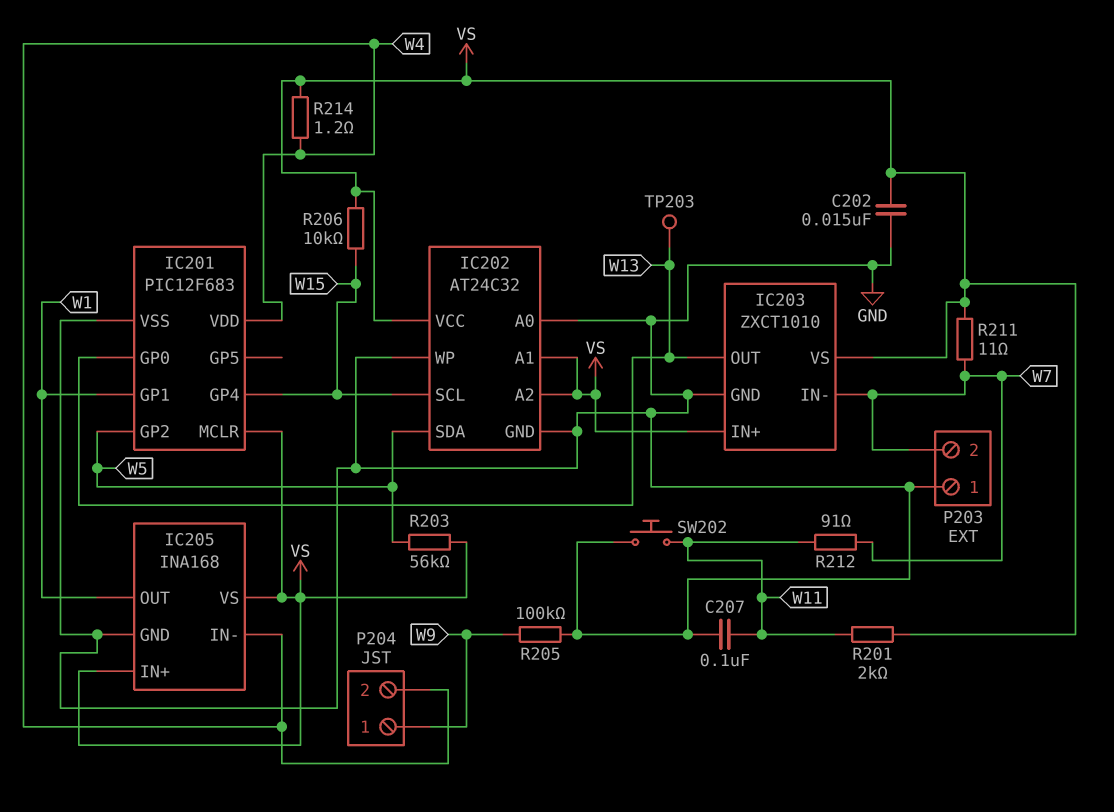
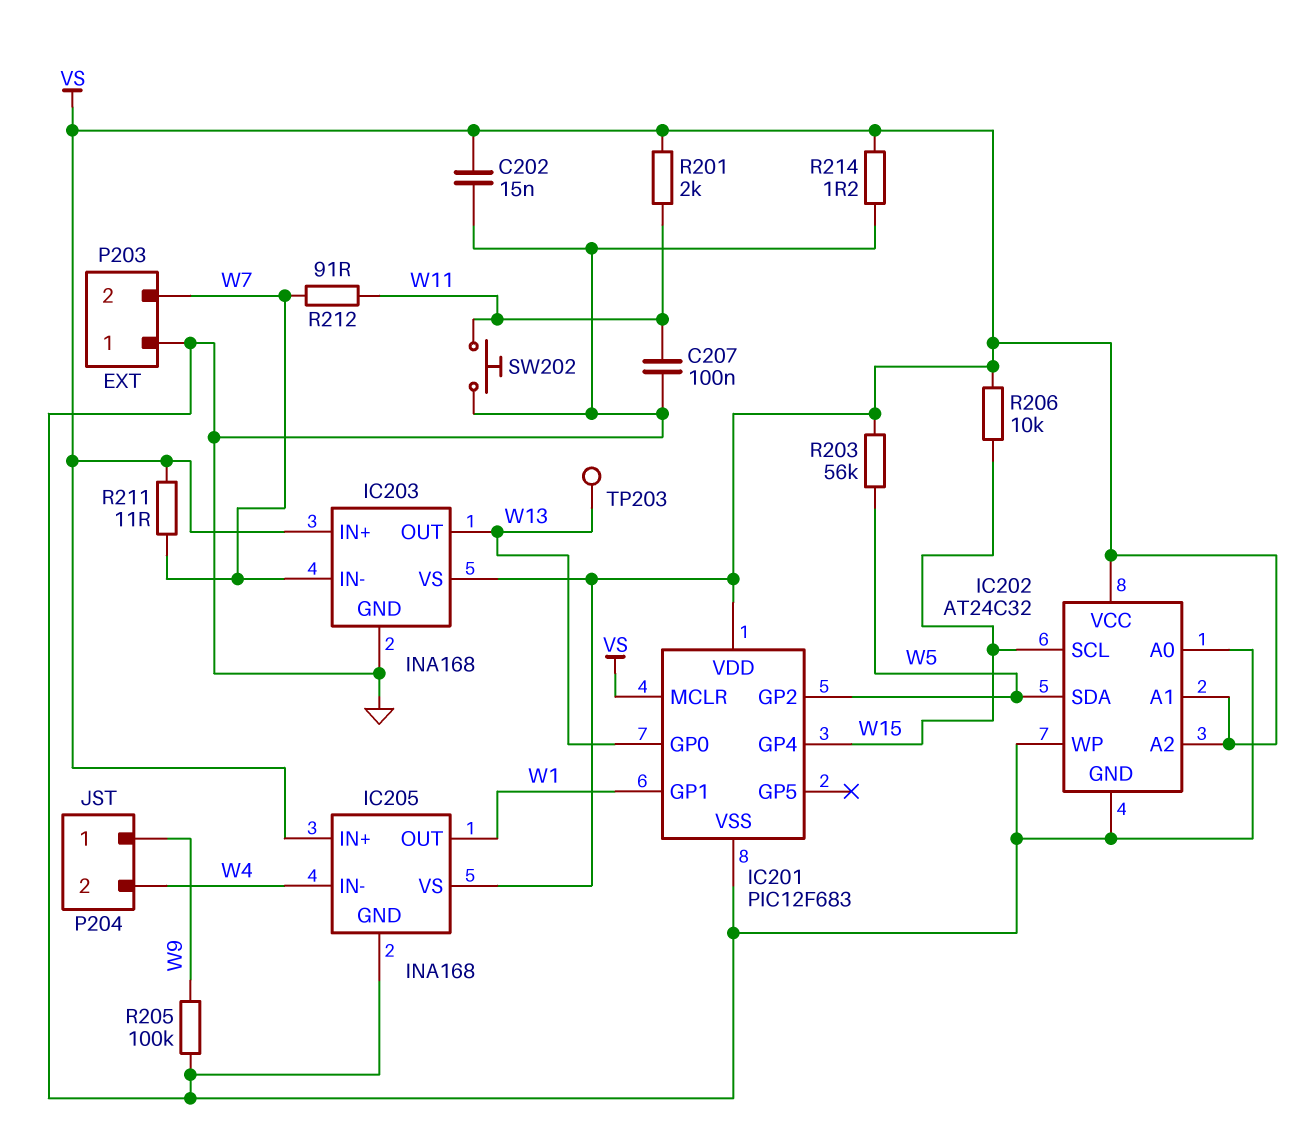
IC201 pin VDD: W4 -> VS
IC203: ZXCT1010 -> INA168
R214: 1.2 (VS, W4) -> 1.2 (GND, VS)

